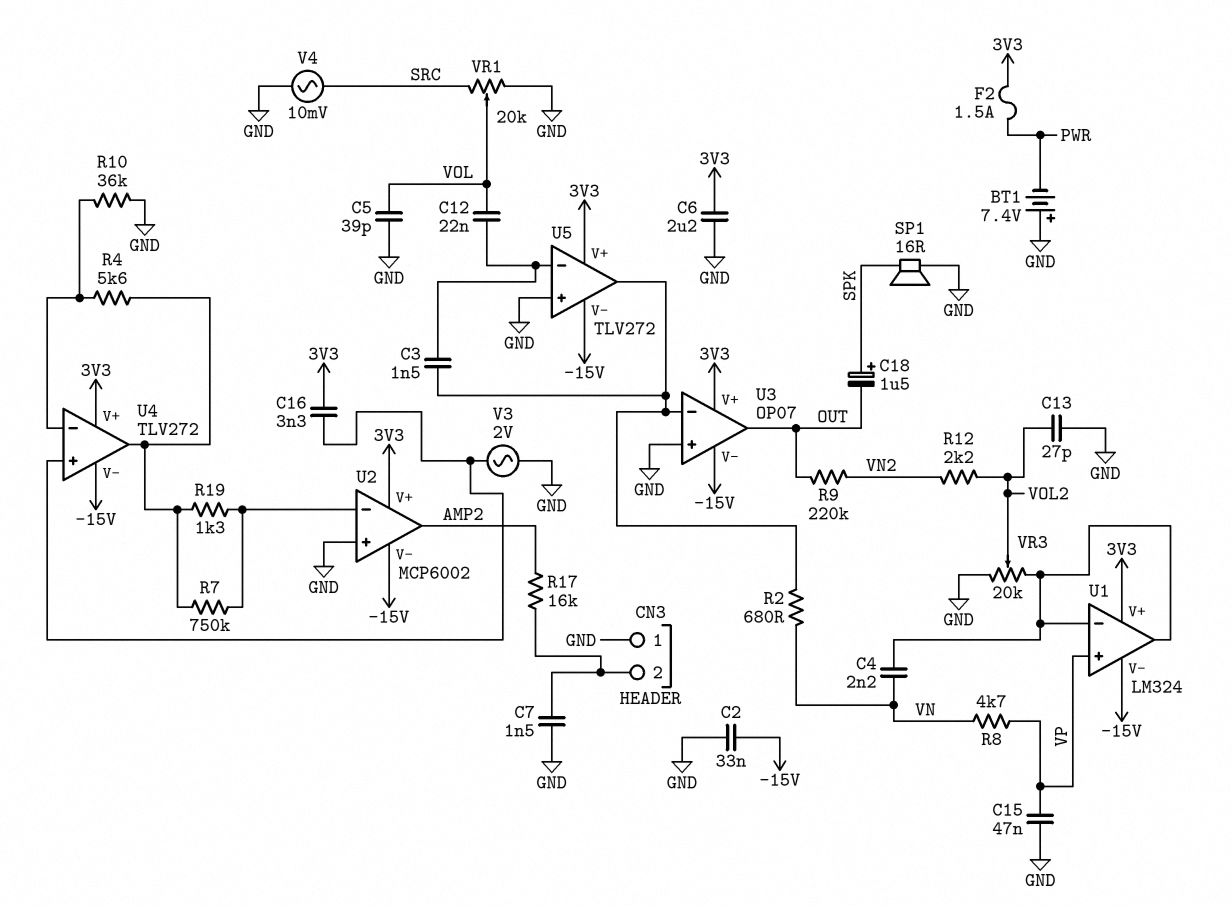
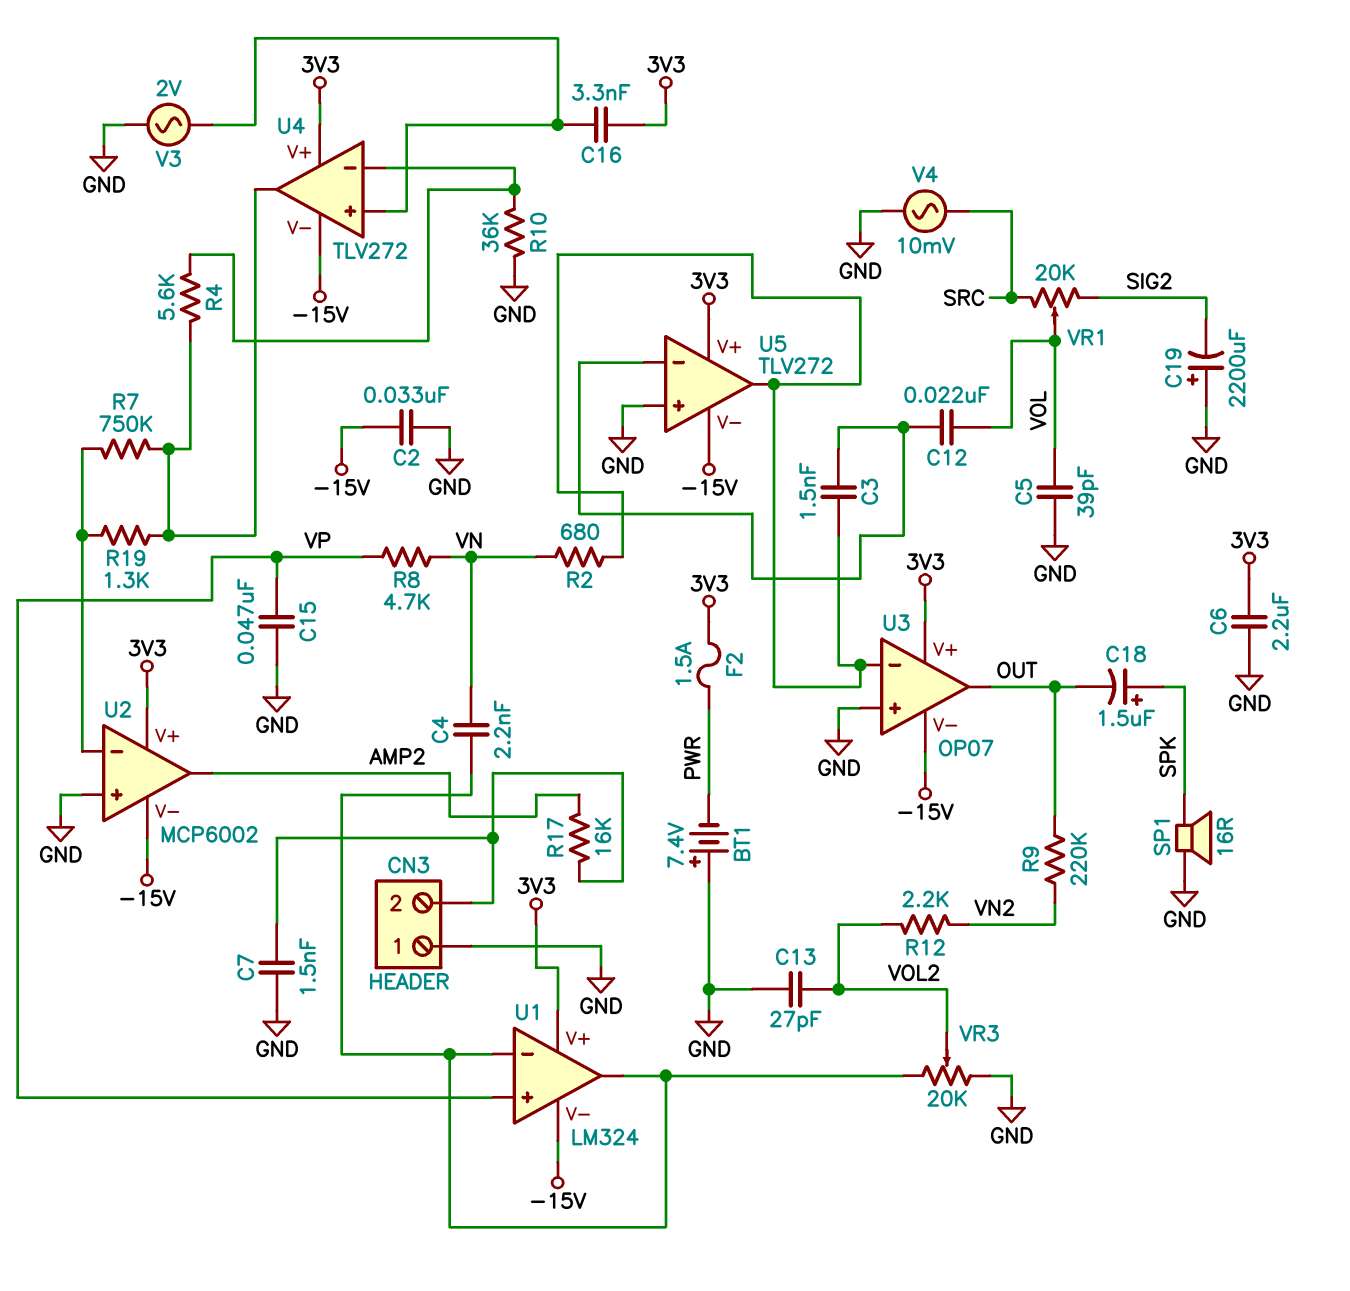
C19: none -> 2200uF (plus GND, minus SIG2)
VR1: 20k (GND, SRC, wiper VOL) -> 20k (SIG2, SRC, wiper VOL)

